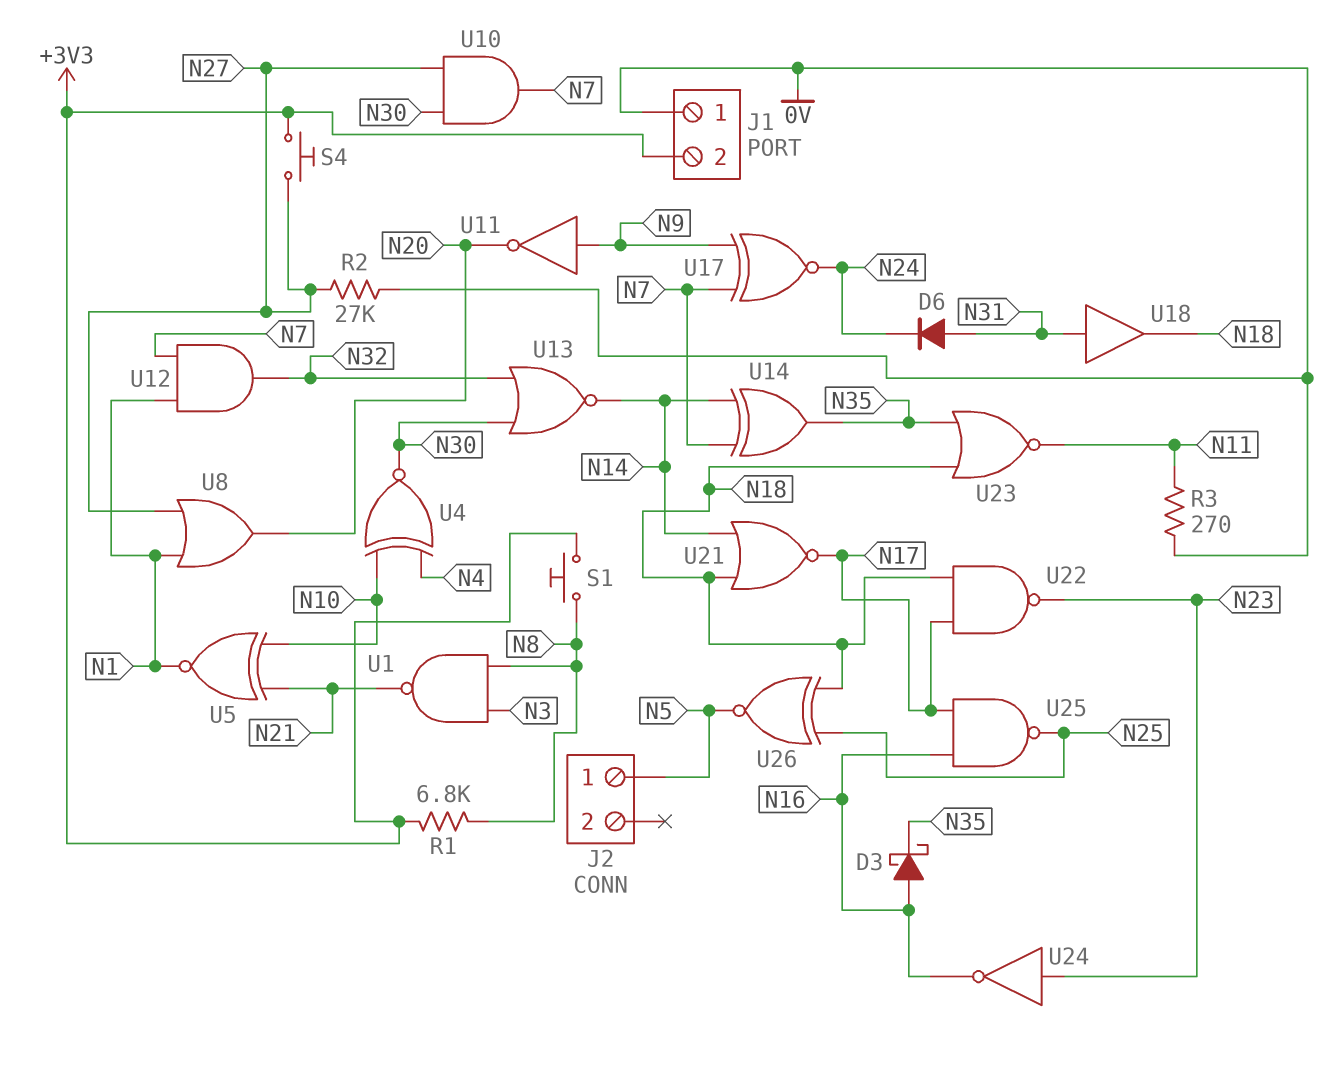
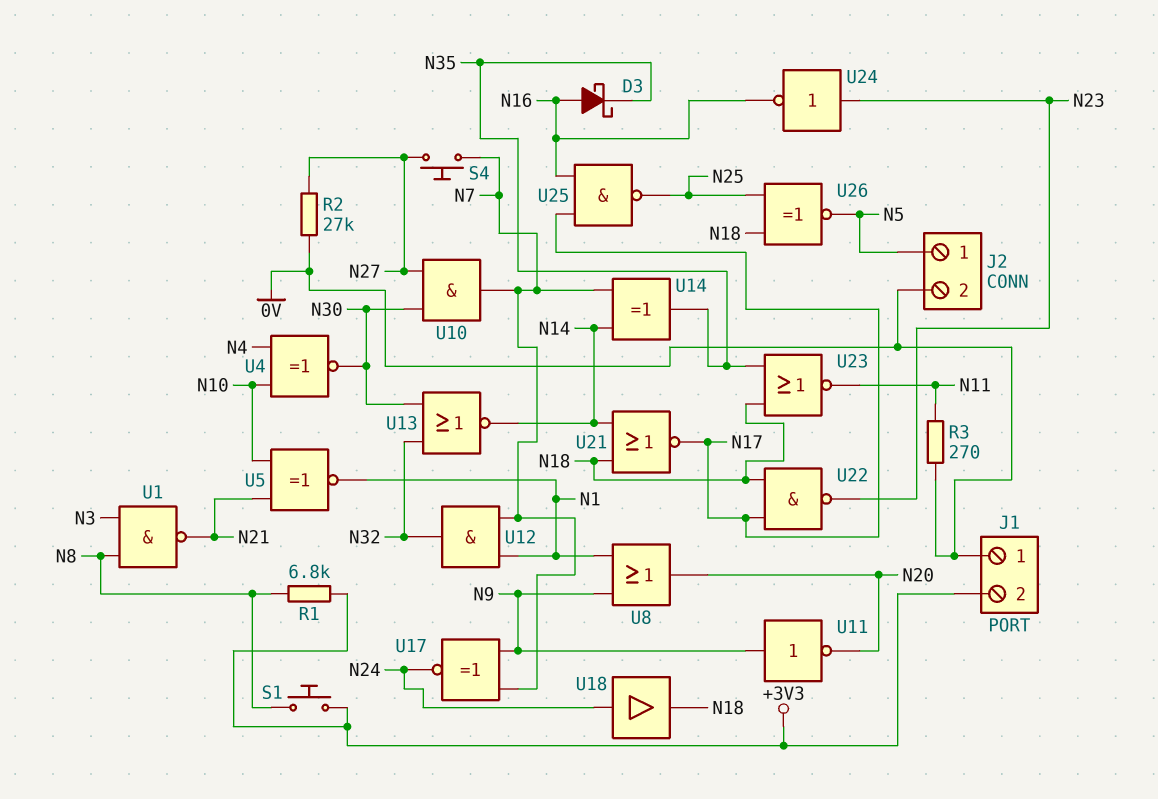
D6: diode (A N31, K N24) -> none
J2 pin 2: none -> 0V
S4: button (+3V3, N27) -> button (N7, N27)
U8: OR (in N1, in N27, out N20) -> OR (in N1, in N9, out N20)
U18: buffer (in N31, out N18) -> buffer (in N24, out N18)

